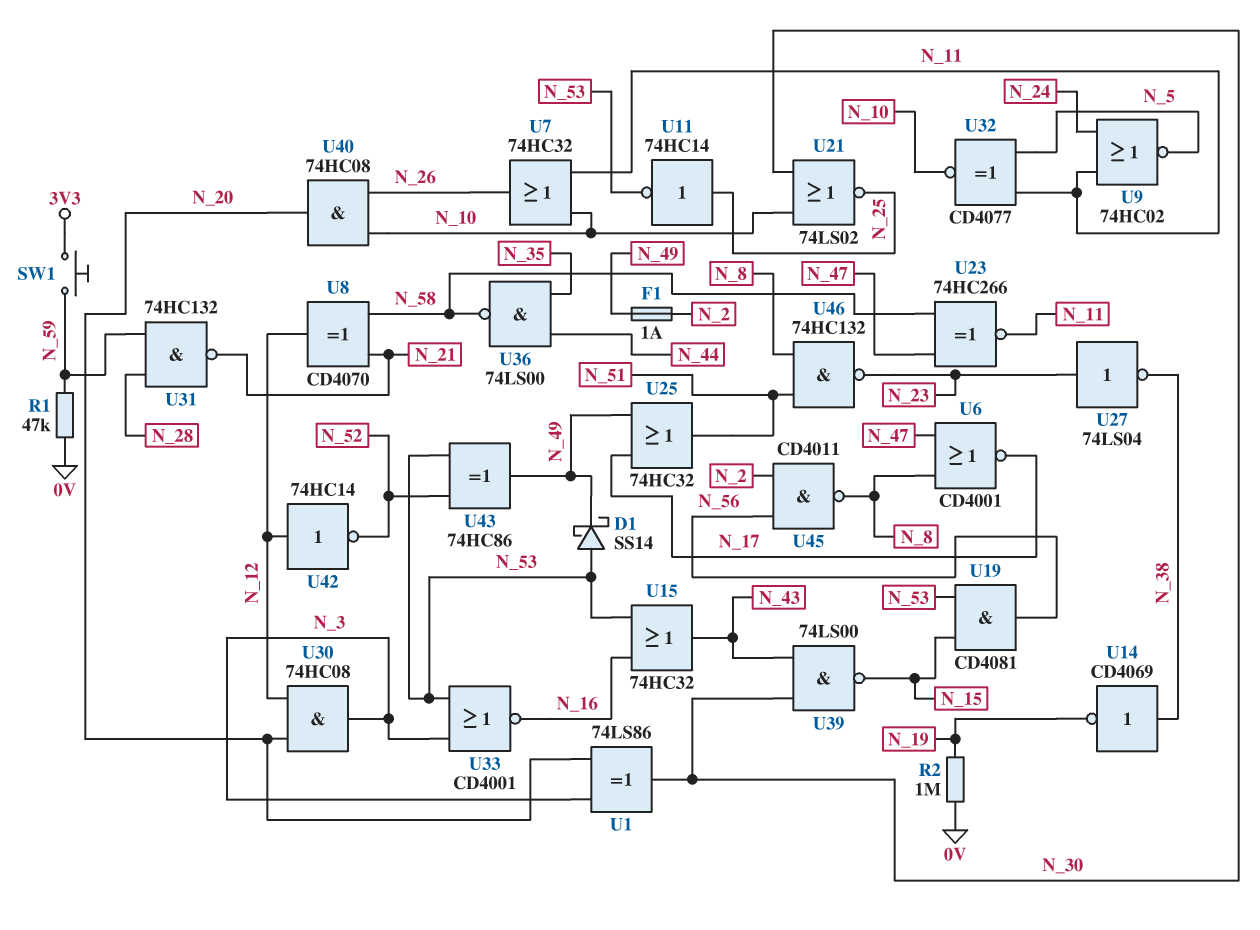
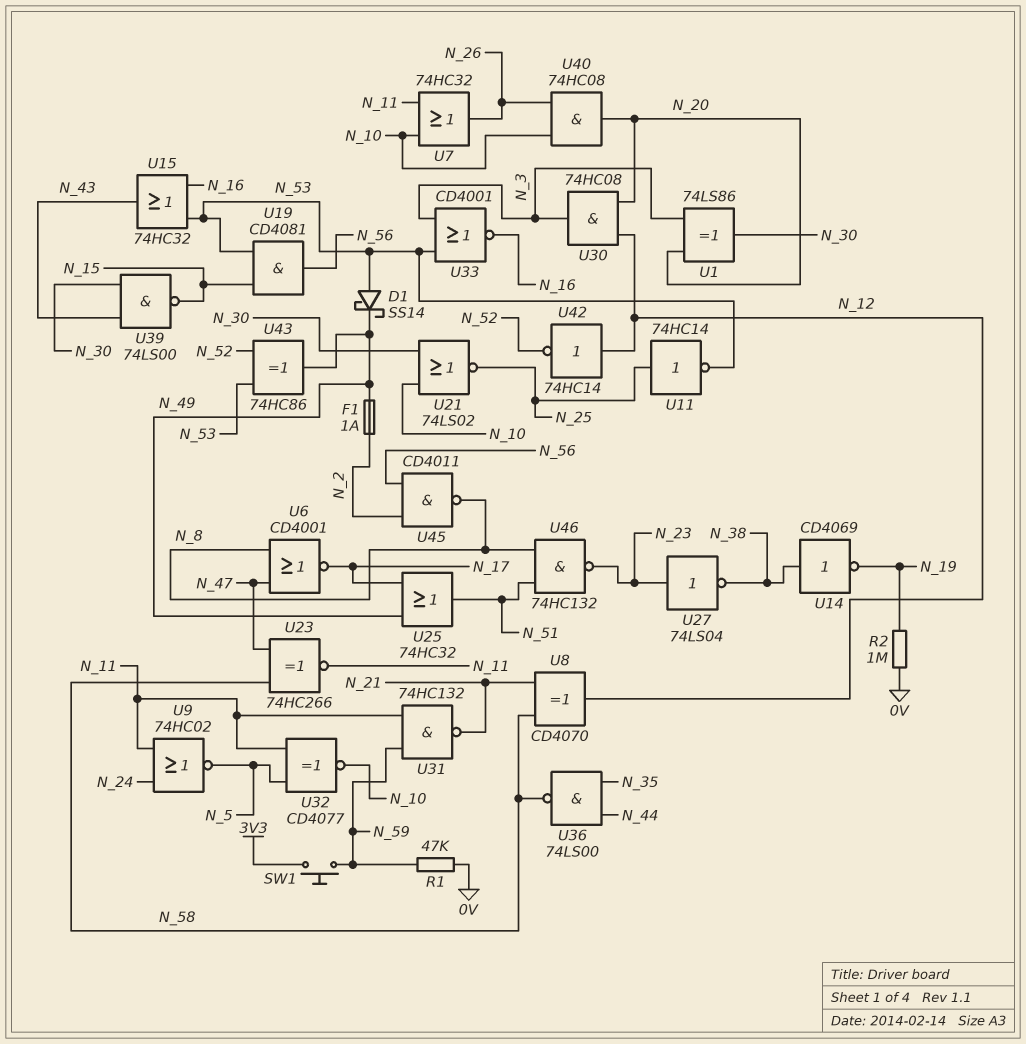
U31: NAND 74HC132 (in N_28, in N_59, out N_21) -> NAND 74HC132 (in N_11, in N_59, out N_21)

